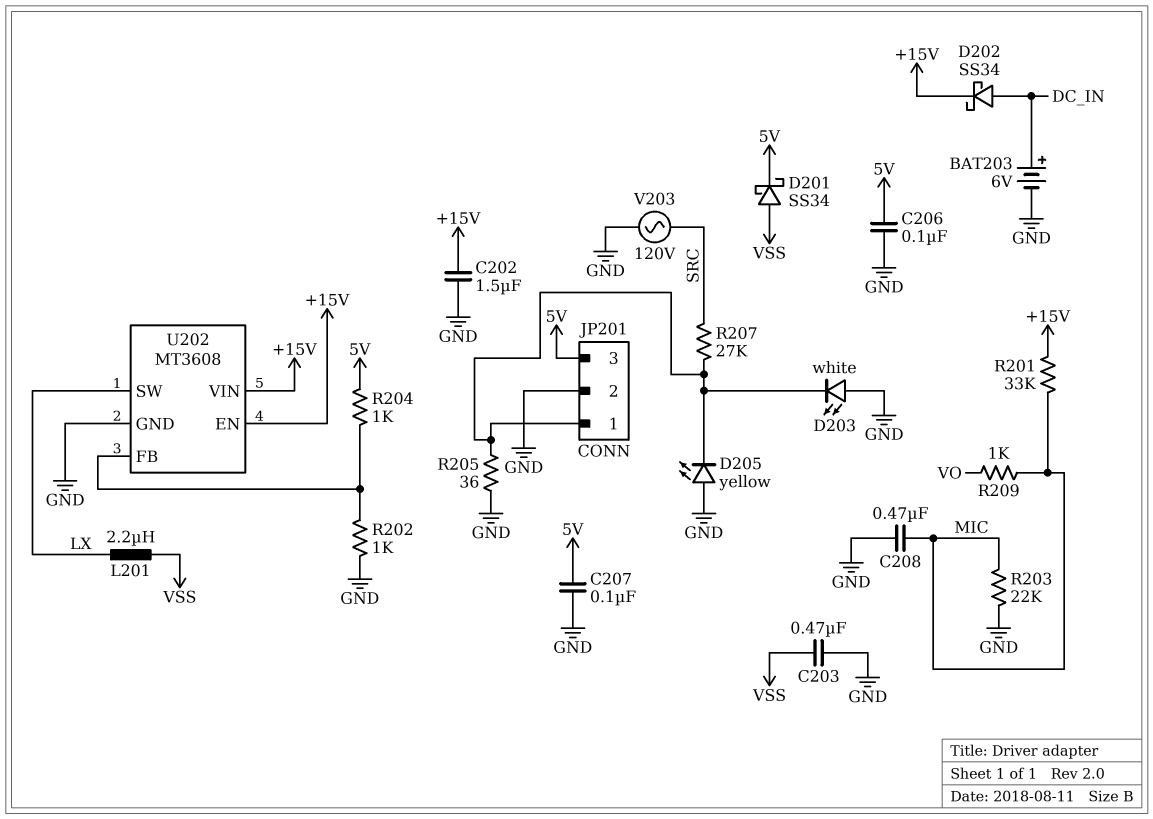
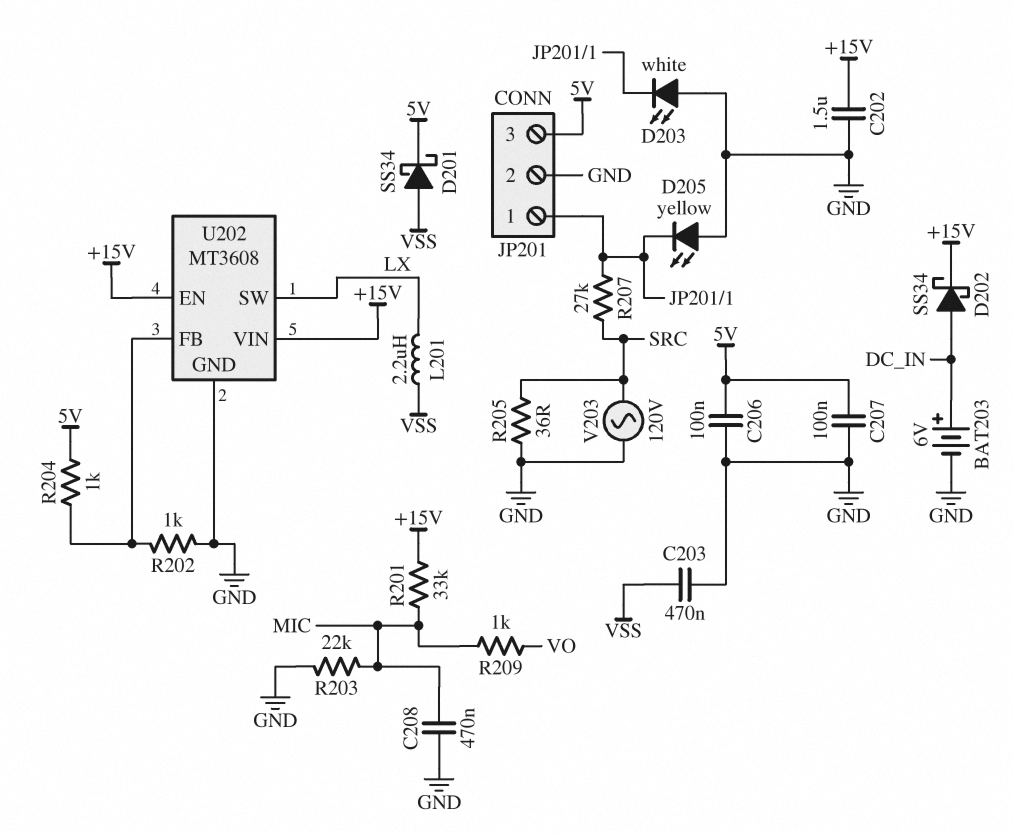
R205: 36 (GND, JP201/1) -> 36 (GND, SRC)

